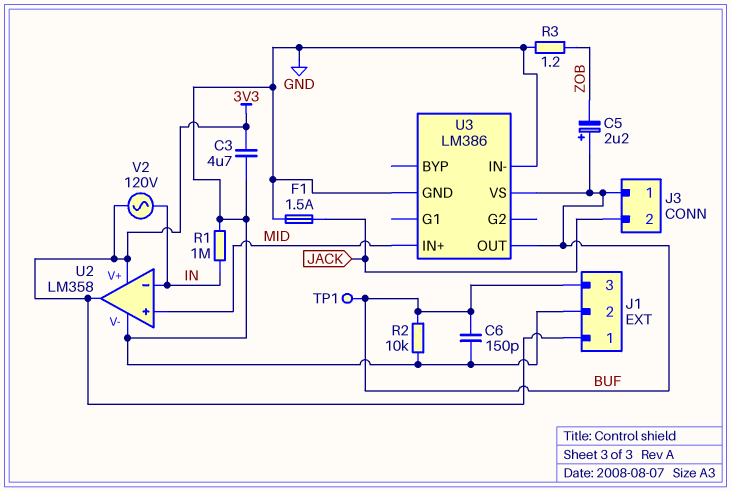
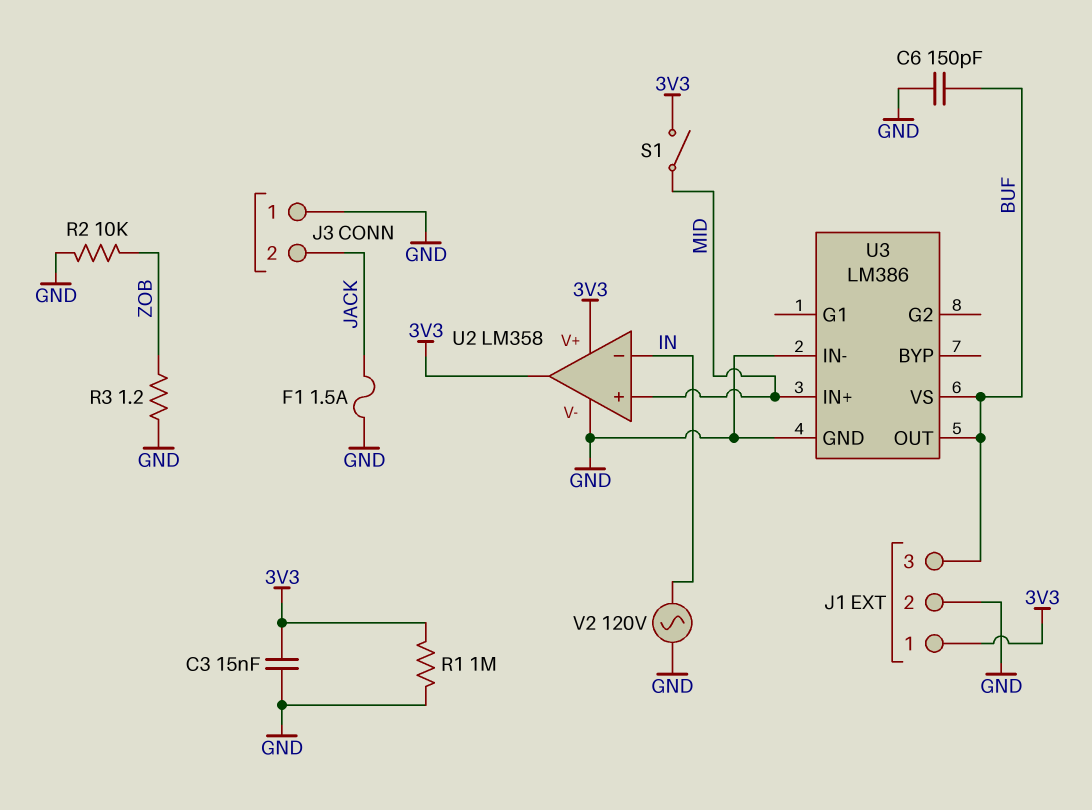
C3: 4.7uF (3V3, GND) -> 15nF (3V3, GND)
C5: 2.2uF (plus BUF, minus ZOB) -> none
J3 pin 1: BUF -> GND
R1: 1M (GND, IN) -> 1M (3V3, GND)
R2: 10k (BUF, GND) -> 10k (GND, ZOB)
S1: none -> switch (3V3, MID)
TP1: test point (BUF) -> none
V2: AC 120V (3V3, IN) -> AC 120V (GND, IN)

